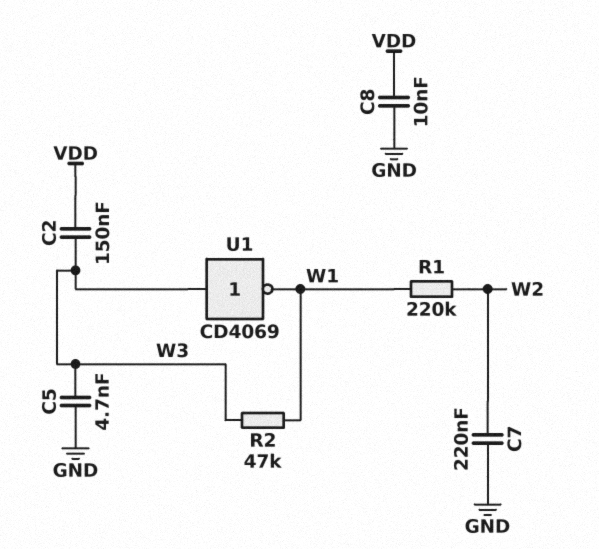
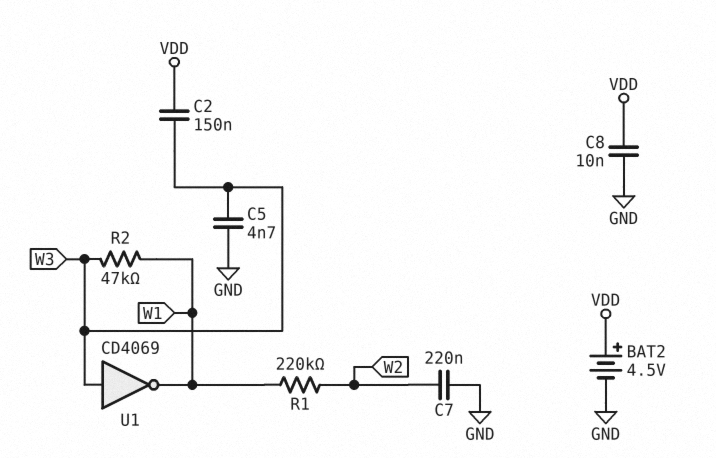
BAT2: none -> 4.5V (plus VDD, minus GND)

